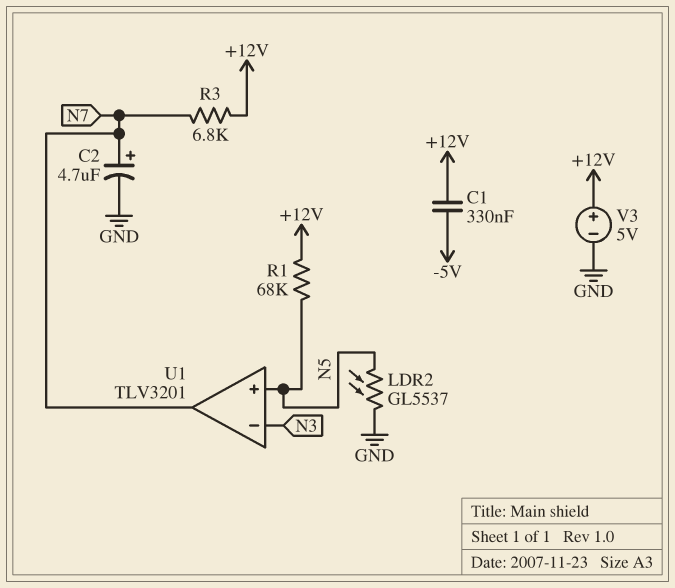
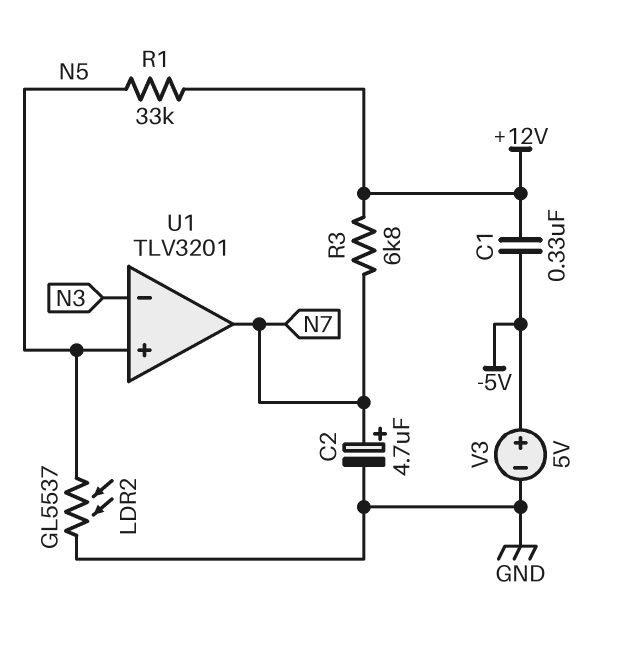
R1: 68k (+12V, N5) -> 33k (+12V, N5)
V3: 5V (plus +12V, minus GND) -> 5V (plus -5V, minus GND)

